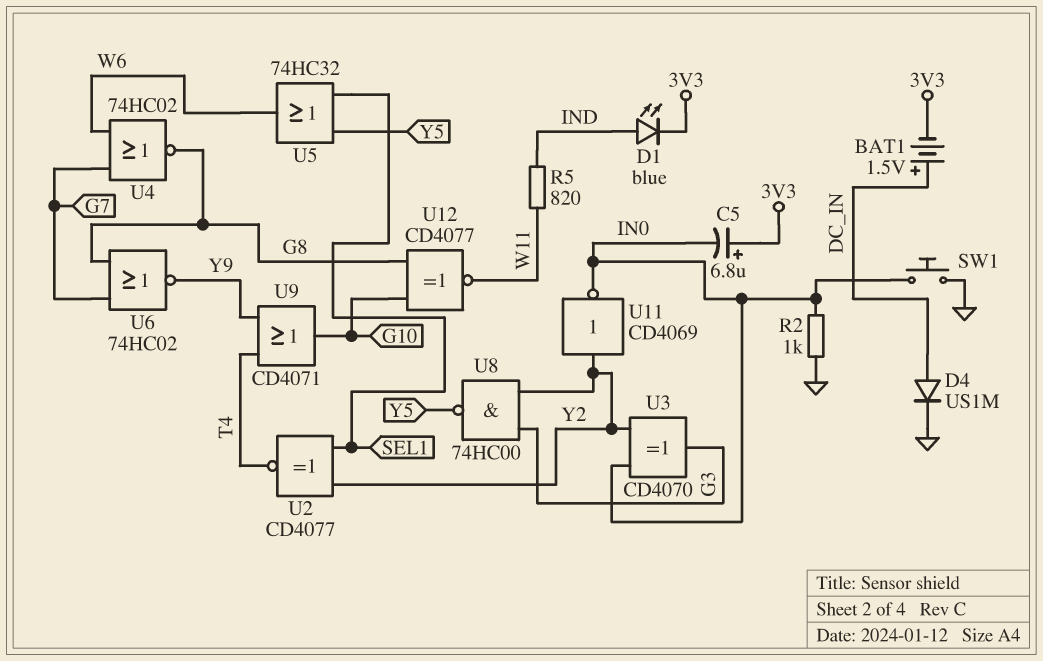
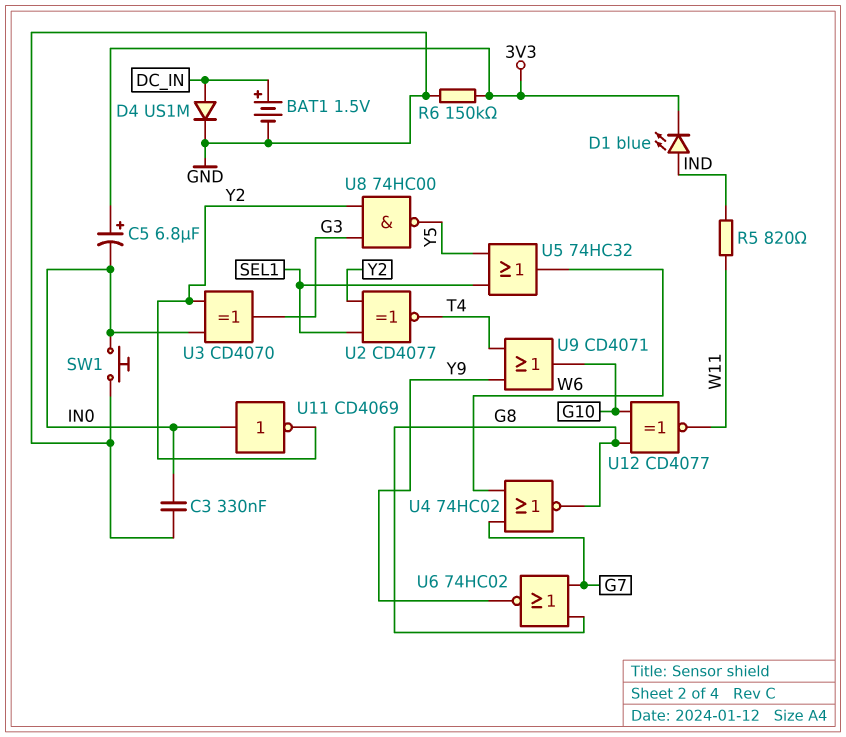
BAT1: 1.5V (plus DC_IN, minus 3V3) -> 1.5V (plus DC_IN, minus GND)
C3: none -> 330nF (GND, IN0)
R2: 1k (GND, IN0) -> none
R6: none -> 150k (3V3, GND)
U11: NOT CD4069 (in Y2, out IN0) -> NOT CD4069 (in IN0, out Y2)

